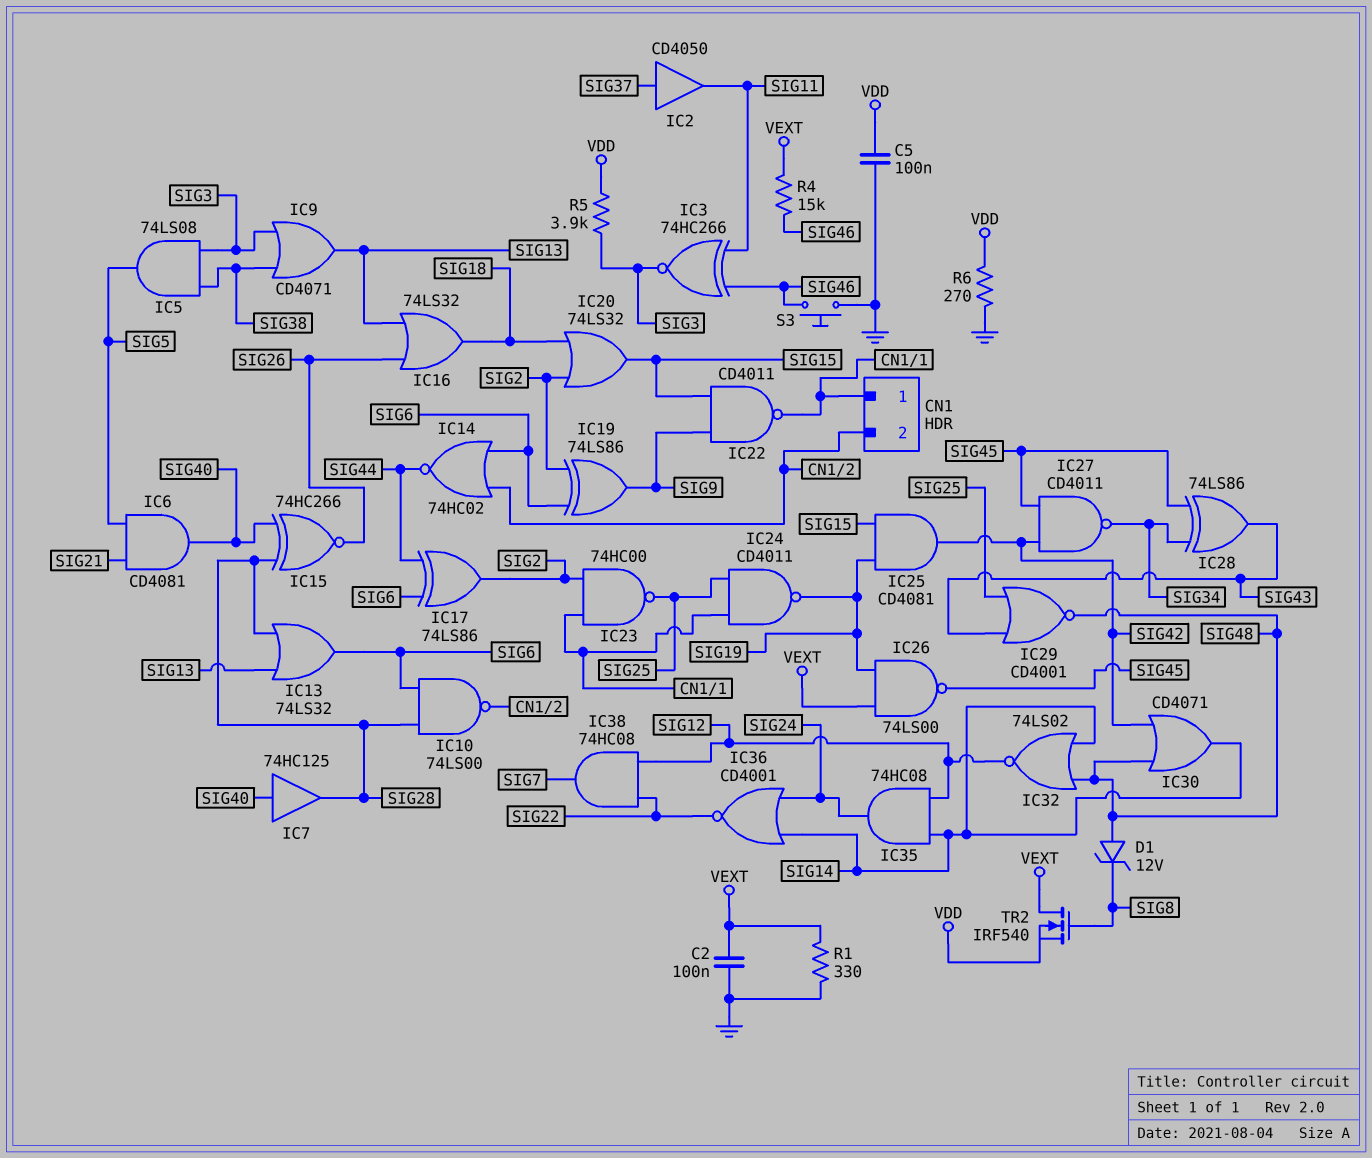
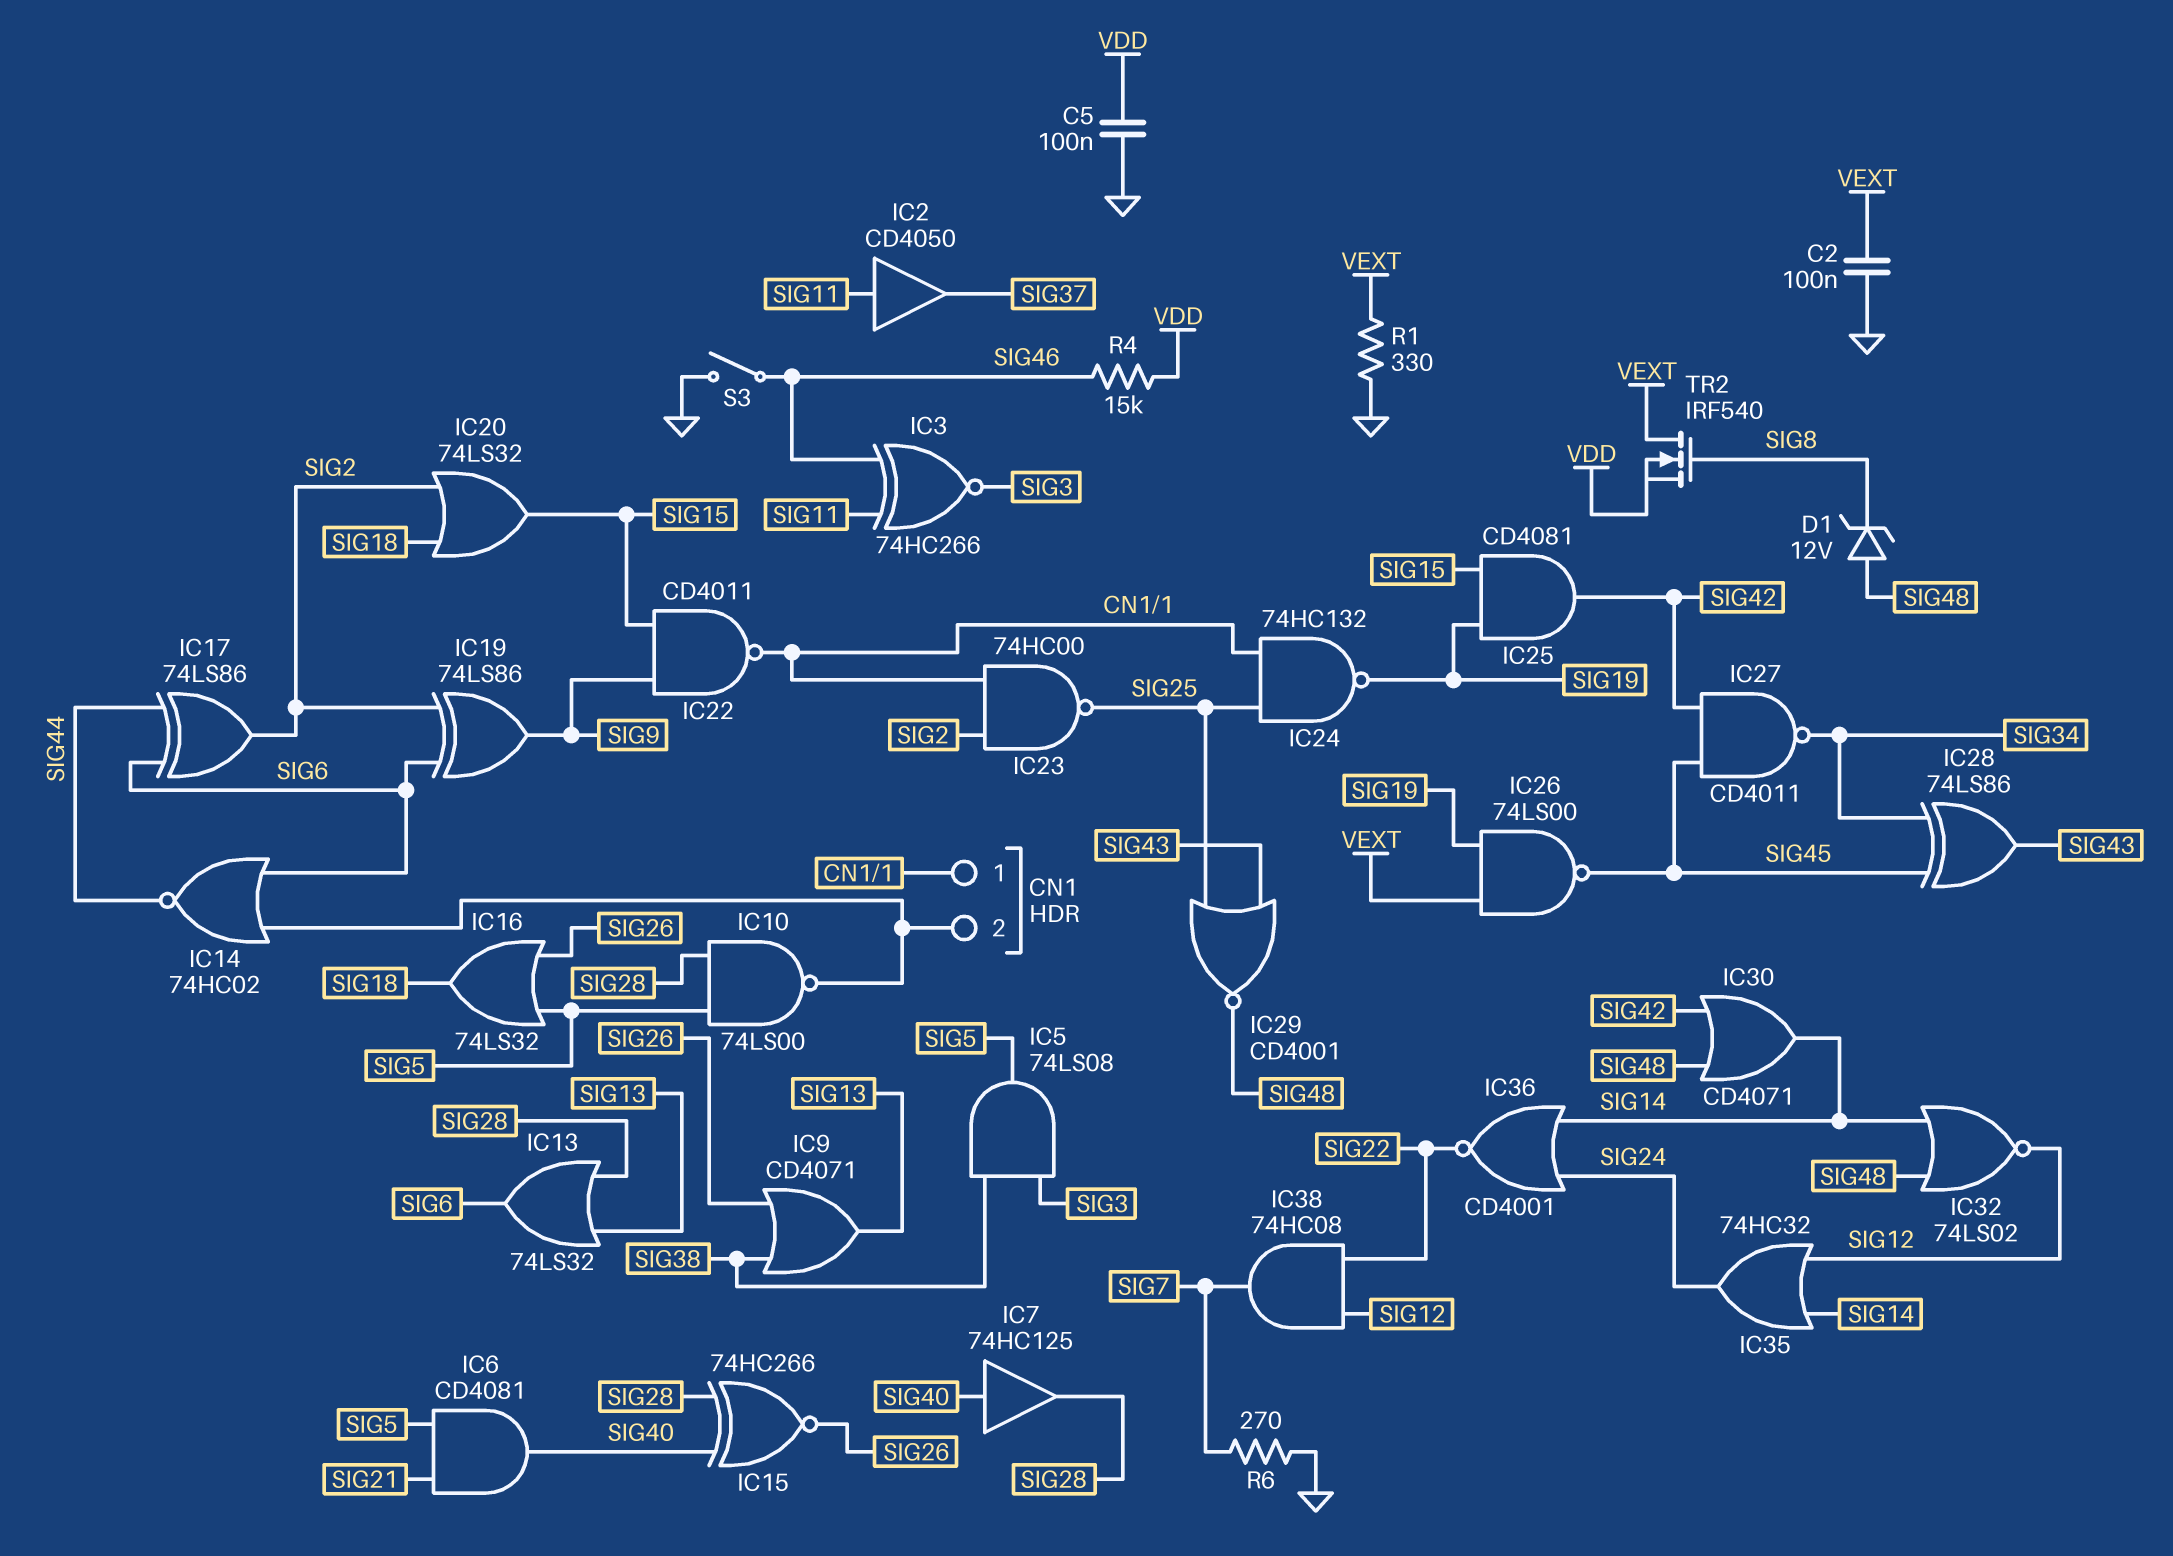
IC2: buffer CD4050 (in SIG37, out SIG11) -> buffer CD4050 (in SIG11, out SIG37)
IC9: OR CD4071 (in SIG3, in SIG38, out SIG13) -> OR CD4071 (in SIG26, in SIG38, out SIG13)
IC10: NAND 74LS00 (in SIG6, in SIG28, out CN1/2) -> NAND 74LS00 (in SIG5, in SIG28, out CN1/2)
IC16: OR 74LS32 (in SIG13, in SIG26, out SIG18) -> OR 74LS32 (in SIG5, in SIG26, out SIG18)
IC24: NAND CD4011 (in CN1/1, in SIG25, out SIG19) -> NAND 74HC132 (in CN1/1, in SIG25, out SIG19)
IC35: AND 74HC08 (in SIG12, in SIG14, out SIG24) -> OR 74HC32 (in SIG12, in SIG14, out SIG24)
R4: 15k (SIG46, VEXT) -> 15k (SIG46, VDD)
R5: 3.9k (SIG3, VDD) -> none
R6: 270 (GND, VDD) -> 270 (GND, SIG7)
S3: button (GND, SIG46) -> switch (GND, SIG46)

